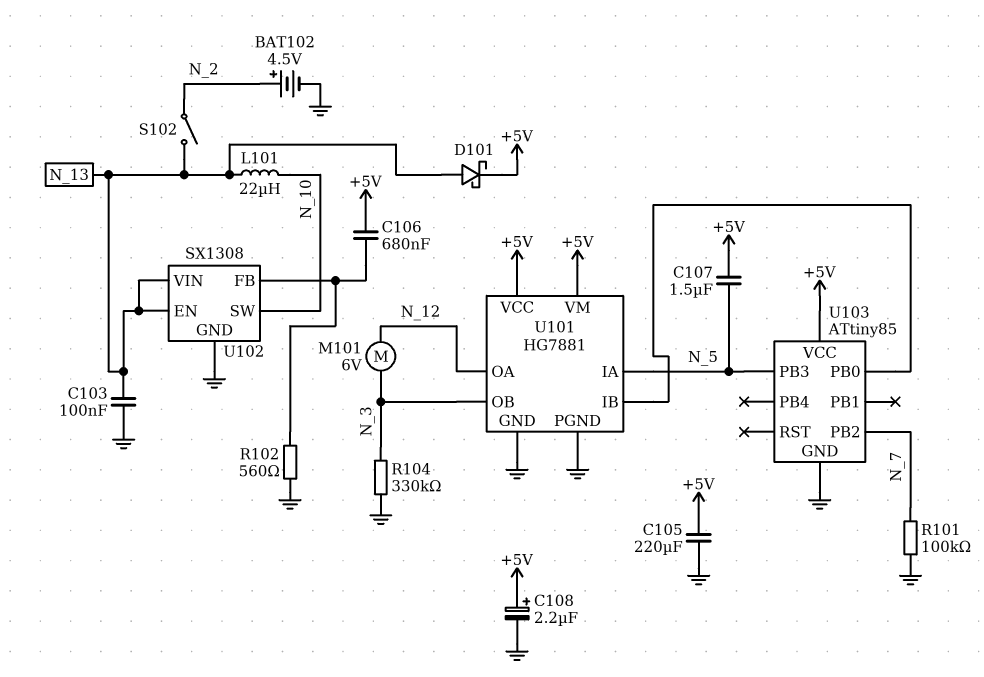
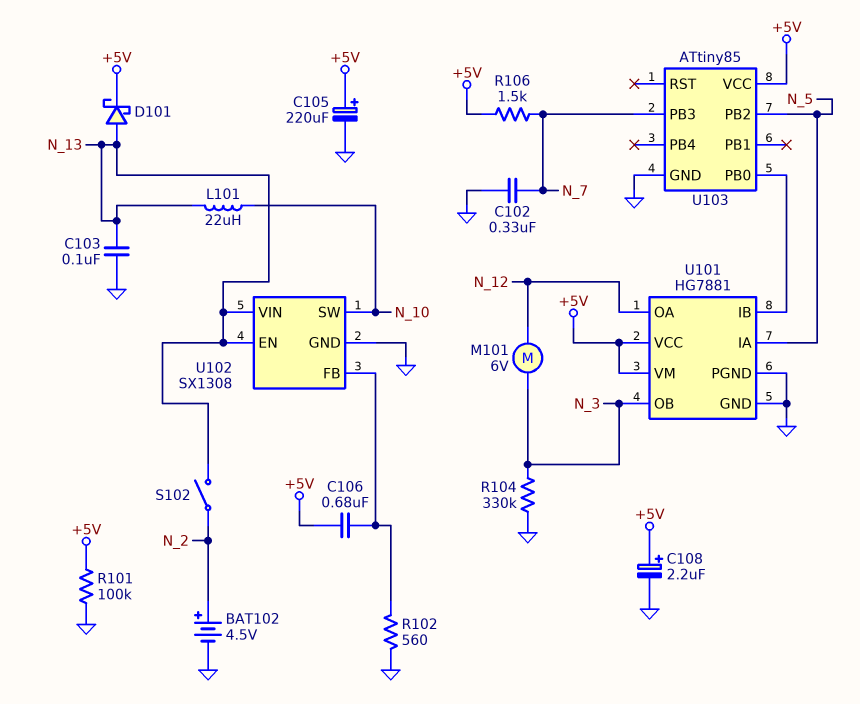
C102: none -> 330nF (GND, N_7)
C105: 220uF (+5V, GND) -> 220uF (plus +5V, minus GND)
C107: 1.5uF (+5V, N_5) -> none
R101: 100k (GND, N_7) -> 100k (+5V, GND)
R106: none -> 1.5k (+5V, N_7)
U103 pin PB2: N_7 -> N_5
U103 pin PB3: N_5 -> N_7

